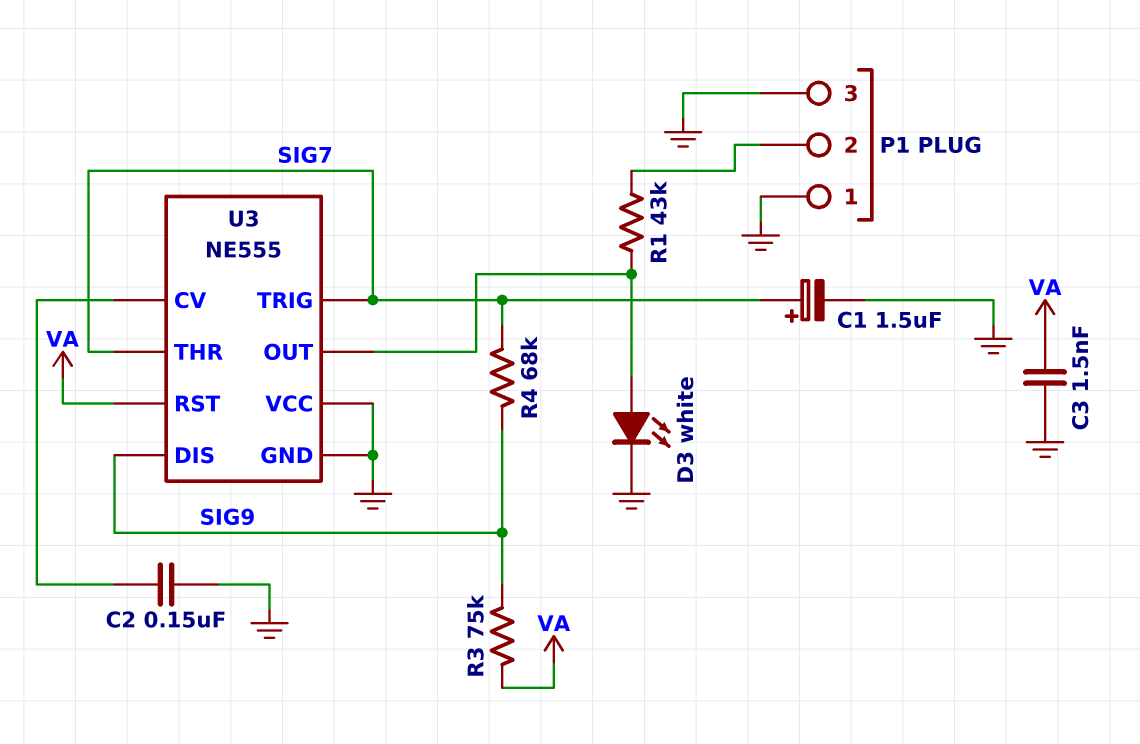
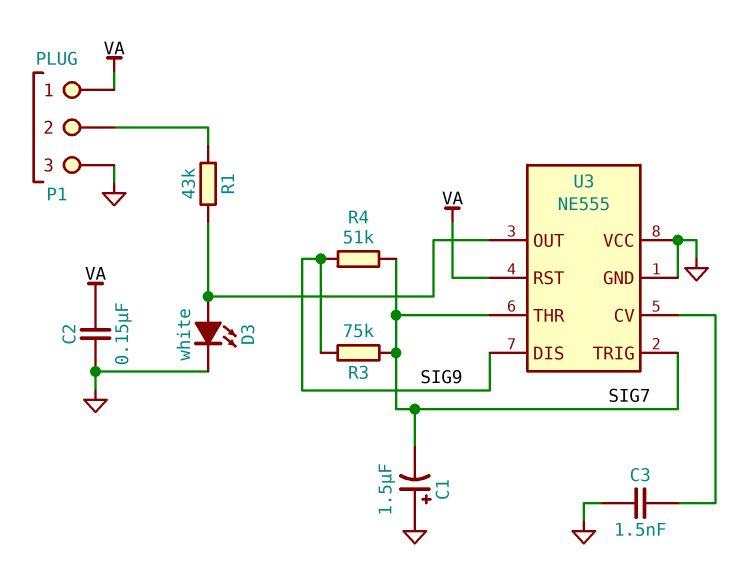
C1: 1.5uF (plus SIG7, minus GND) -> 1.5uF (plus GND, minus SIG7)
C2: 150nF (GND, U3/CV) -> 150nF (GND, VA)
C3: 1.5nF (GND, VA) -> 1.5nF (GND, U3/CV)
P1 pin 1: GND -> VA
R3: 75k (SIG9, VA) -> 75k (SIG7, SIG9)
R4: 68k (SIG7, SIG9) -> 51k (SIG7, SIG9)

